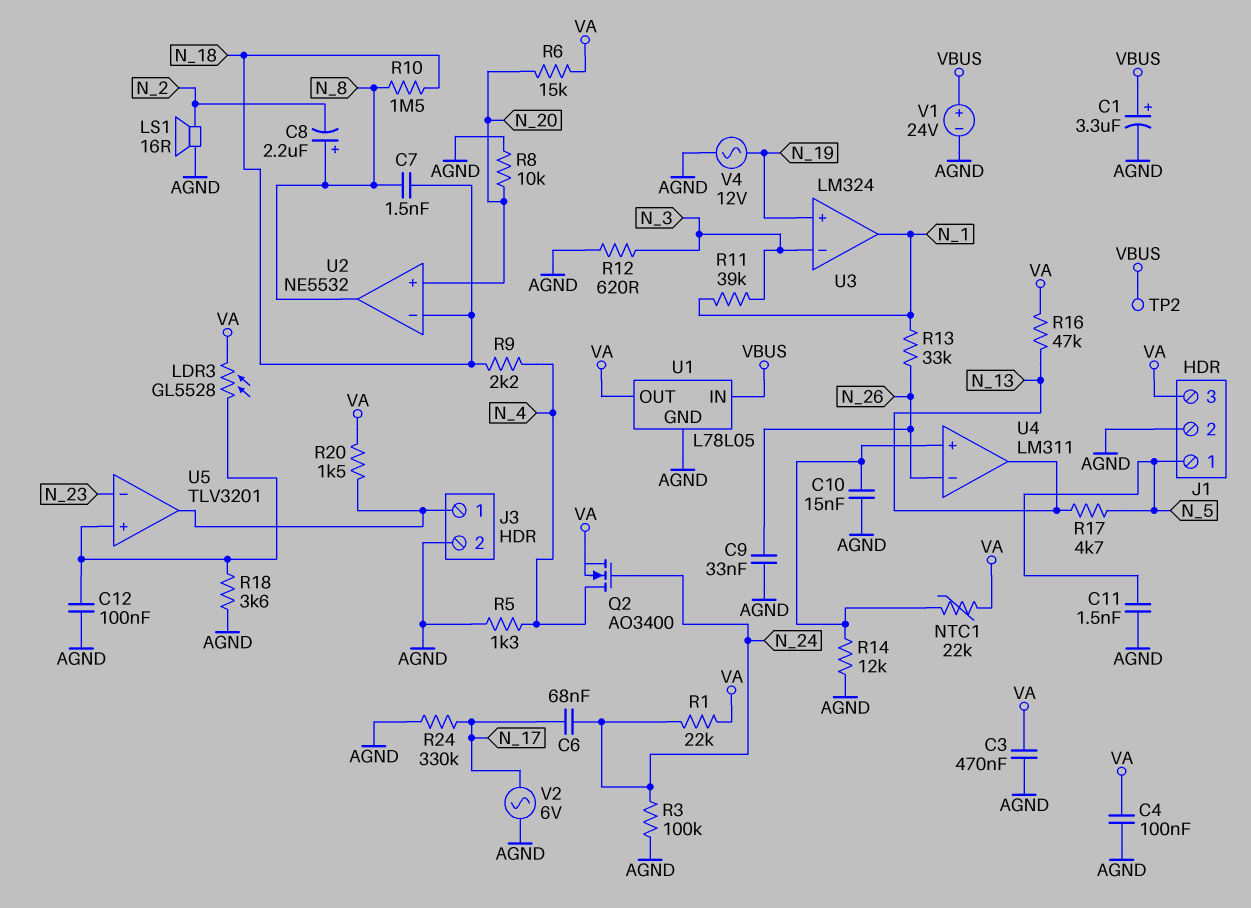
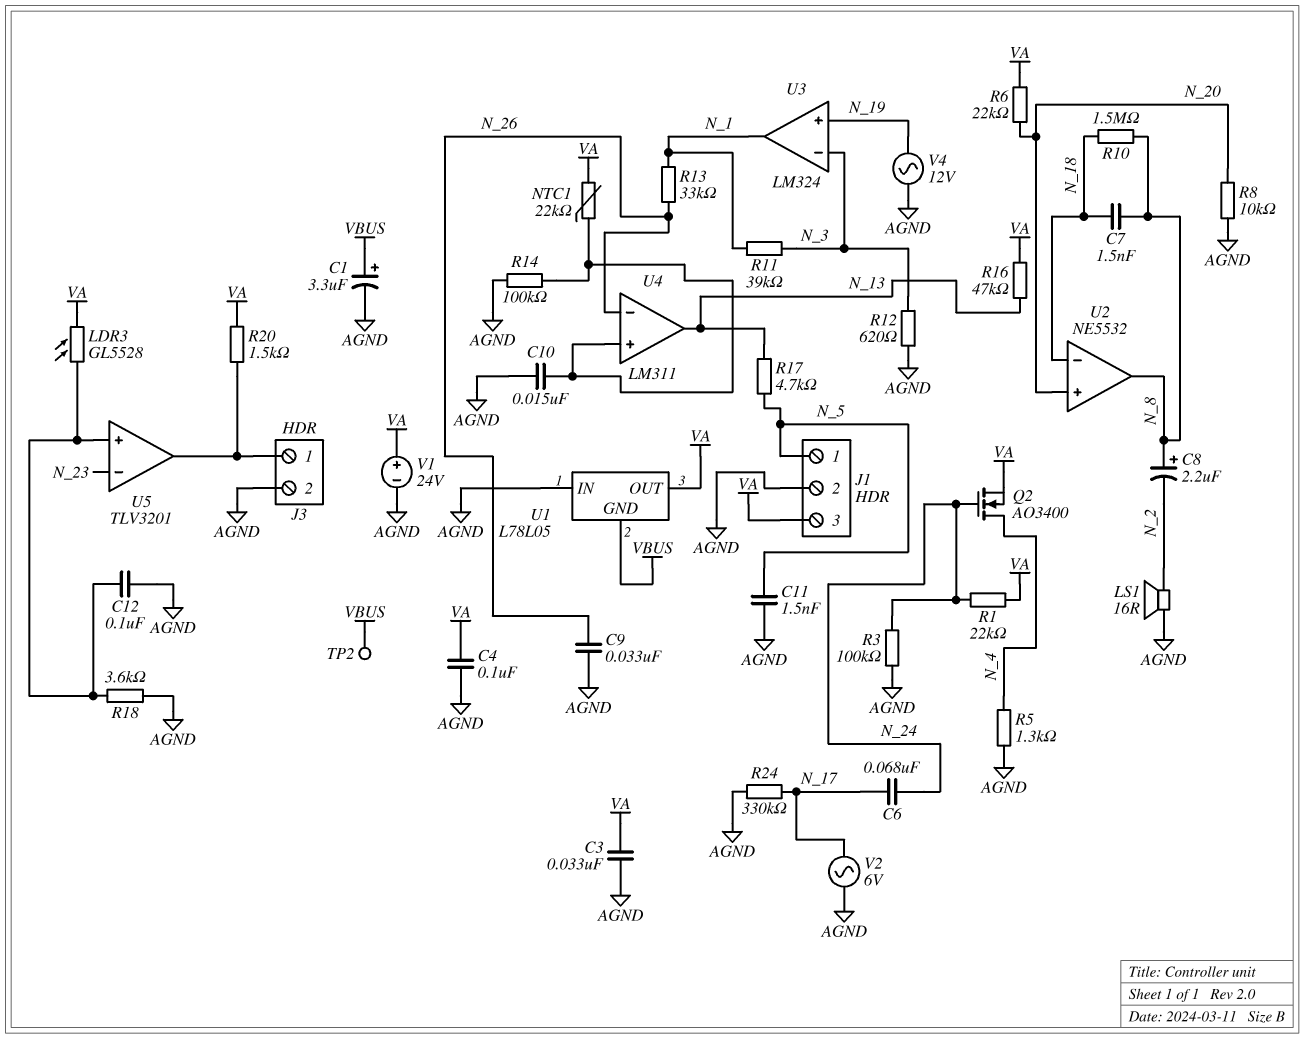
C3: 470nF (AGND, VA) -> 33nF (AGND, VA)
R6: 15k (N_20, VA) -> 22k (N_20, VA)
R9: 2.2k (N_4, N_18) -> none
R14: 12k (AGND, U4/in+) -> 100k (AGND, U4/in+)
U1 pin GND: AGND -> VBUS
U1 pin IN: VBUS -> AGND
V1: 24V (plus VBUS, minus AGND) -> 24V (plus VA, minus AGND)

